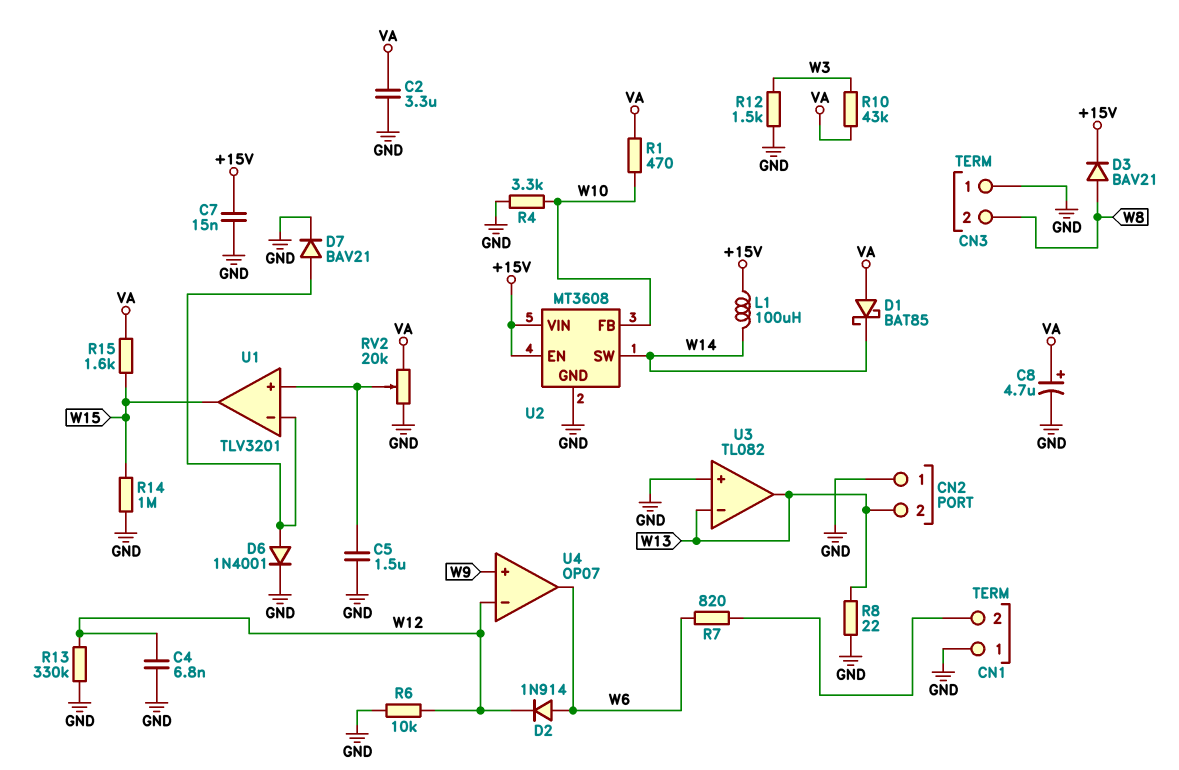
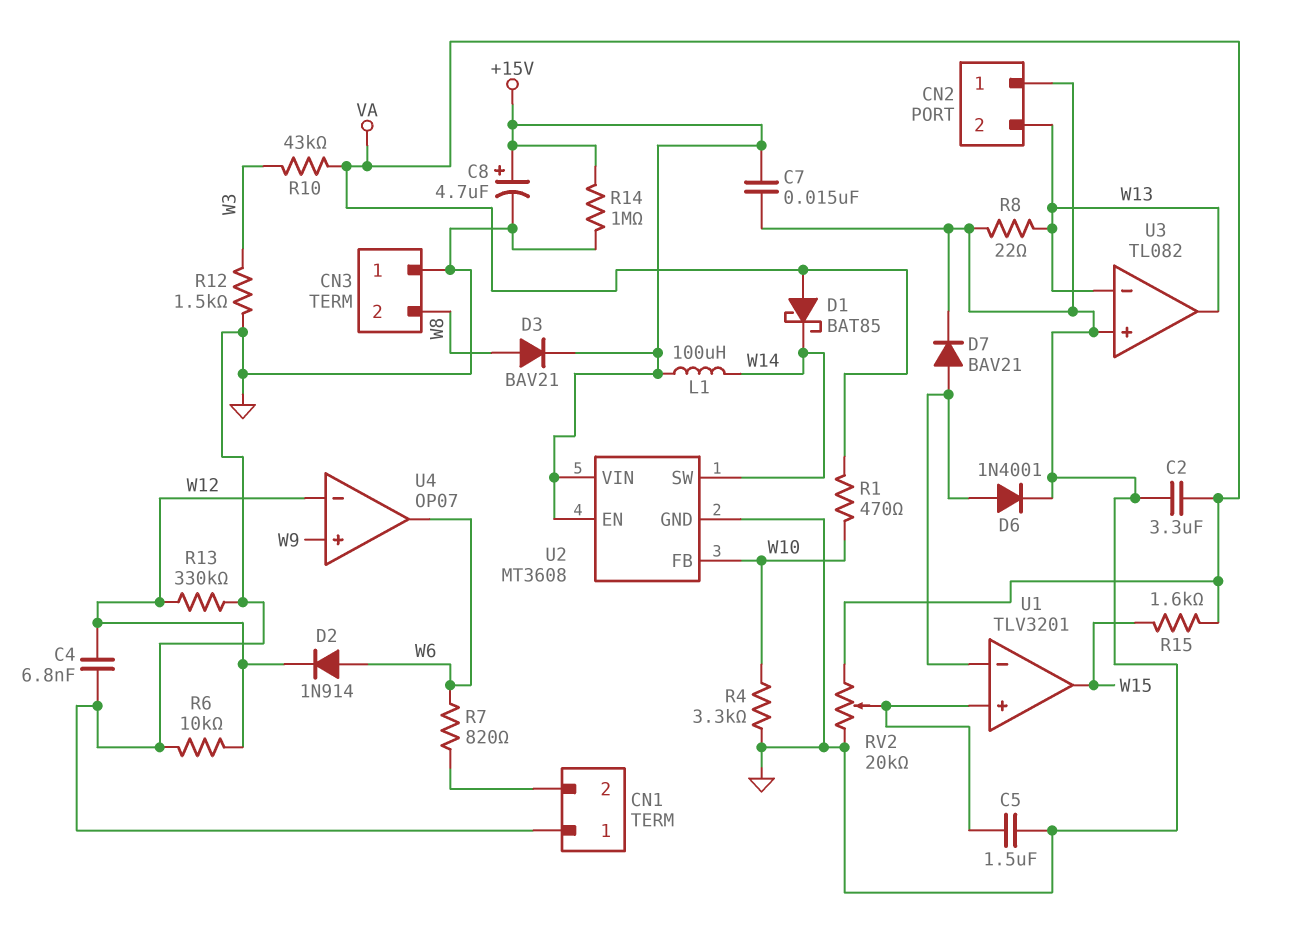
C8: 4.7uF (plus VA, minus GND) -> 4.7uF (plus +15V, minus GND)
R14: 1M (GND, W15) -> 1M (+15V, GND)

